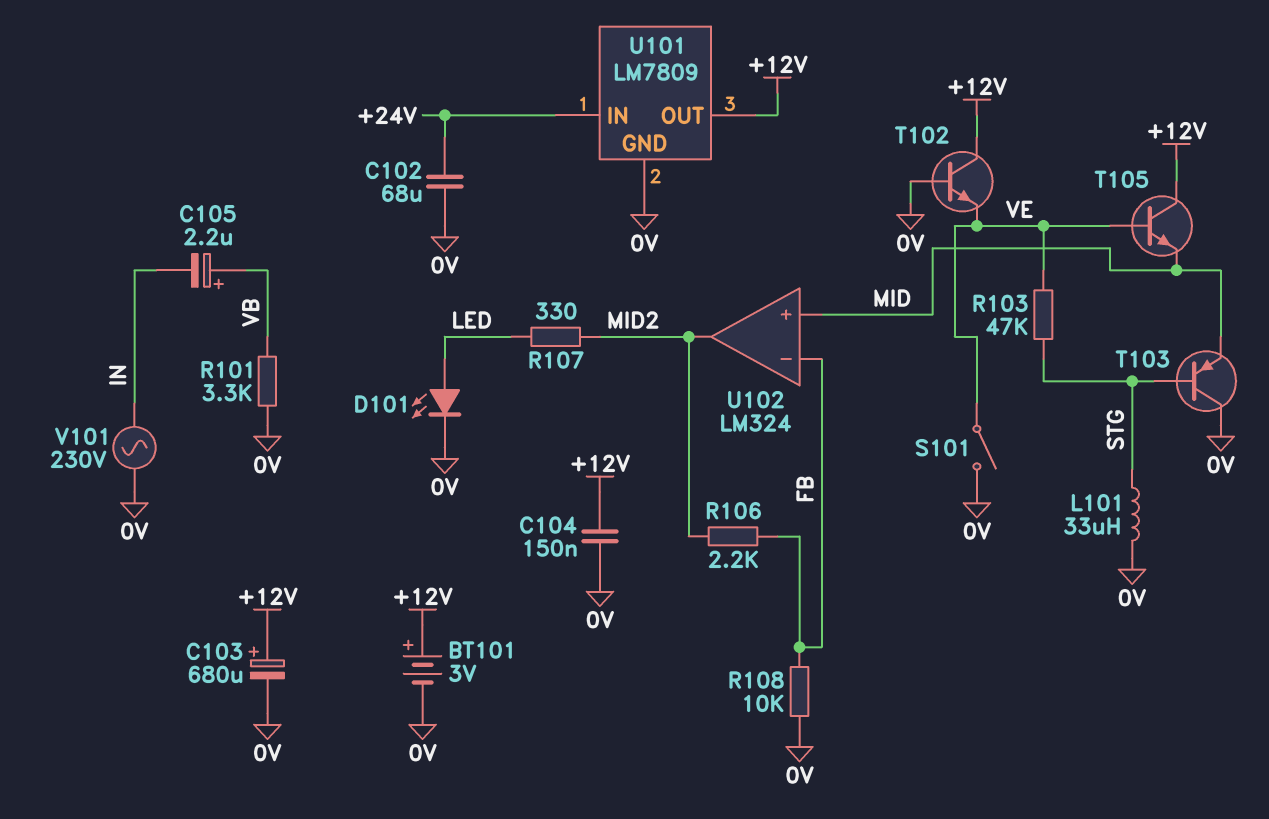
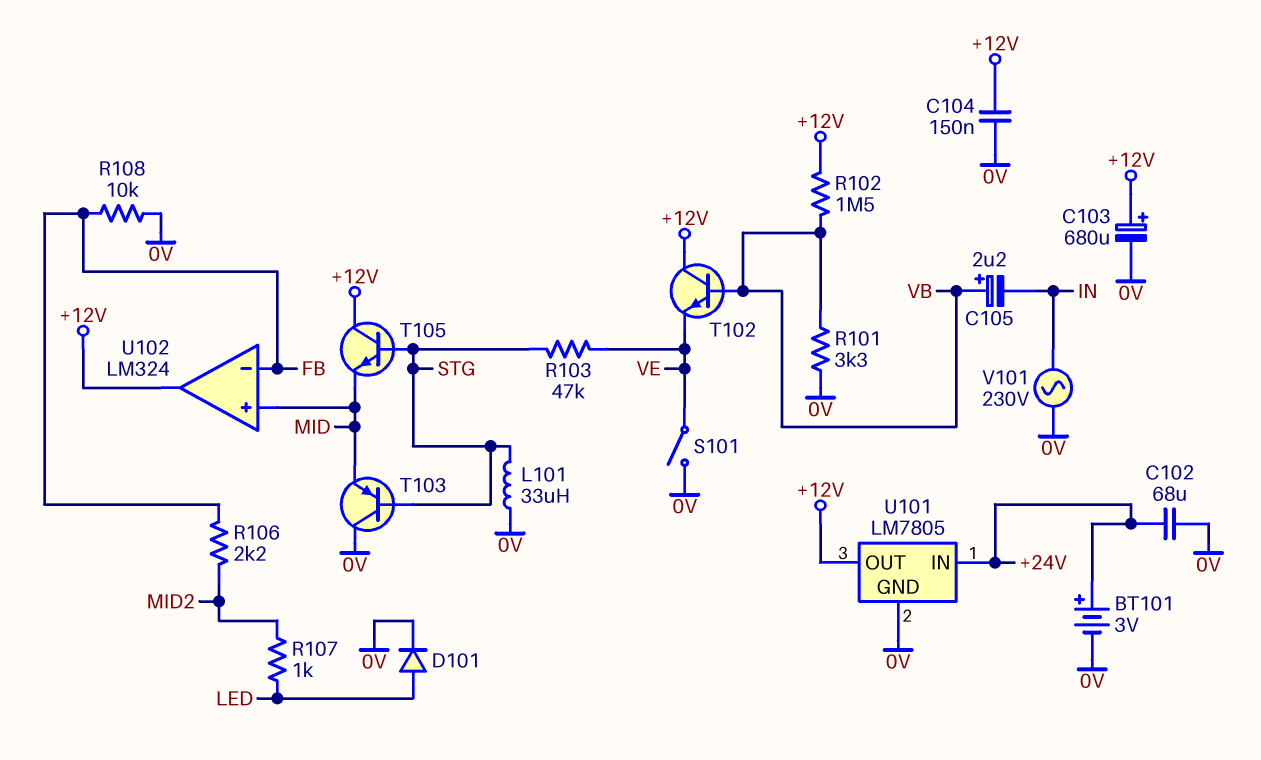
BT101: 3V (plus +12V, minus 0V) -> 3V (plus +24V, minus 0V)
D101: LED (A LED, K 0V) -> diode (A LED, K 0V)
R102: none -> 1.5M (+12V, VB)
R107: 330 (LED, MID2) -> 1k (LED, MID2)
T102: NPN (B 0V, C +12V, E VE) -> NPN (B VB, C +12V, E VE)
T105: NPN (B VE, C +12V, E MID) -> NPN (B STG, C +12V, E MID)
U101: LM7809 -> LM7805
U102 pin out: MID2 -> +12V

